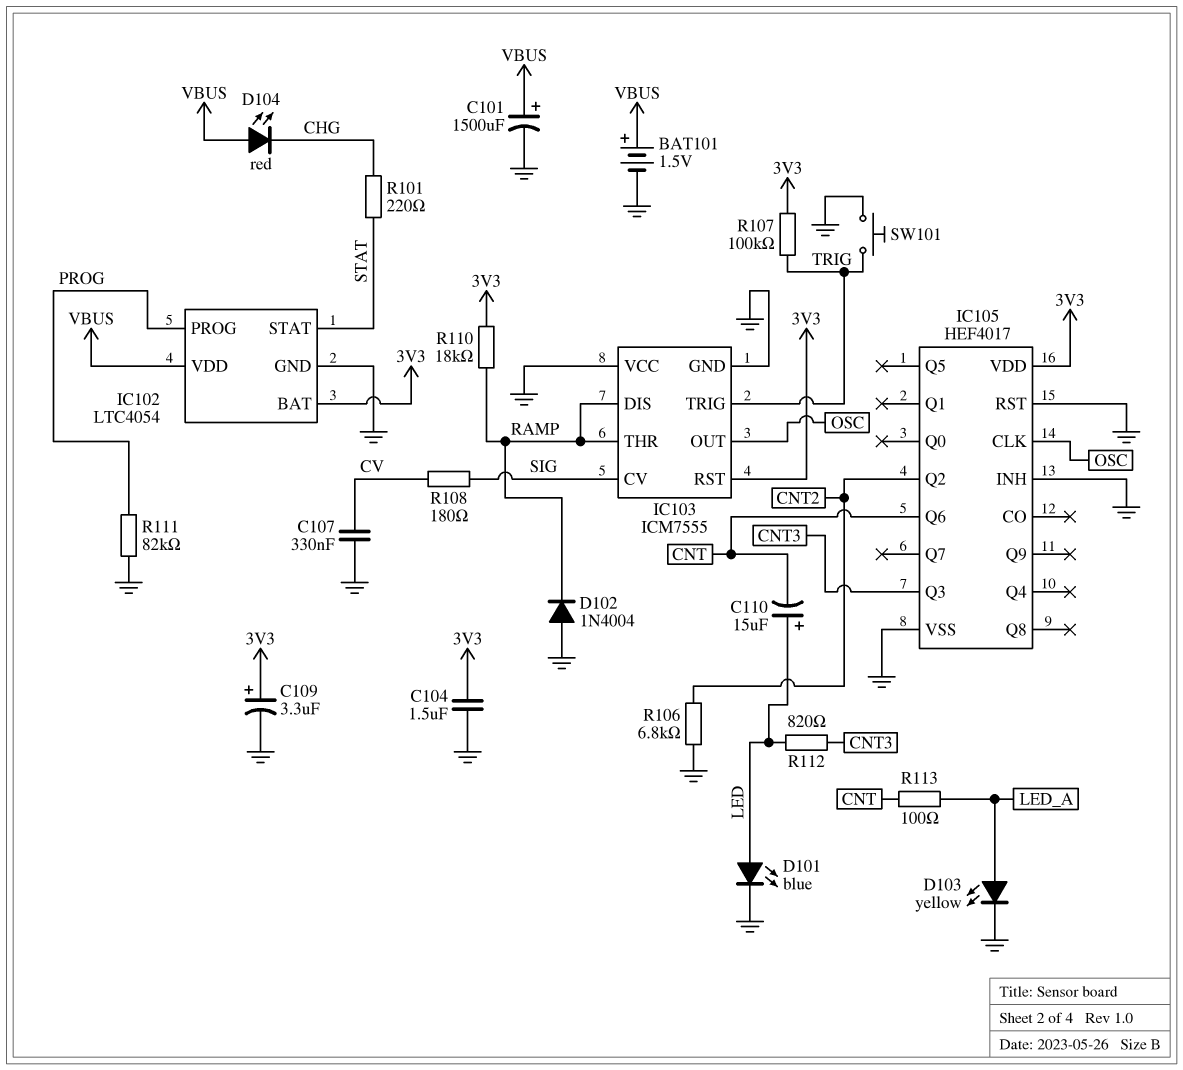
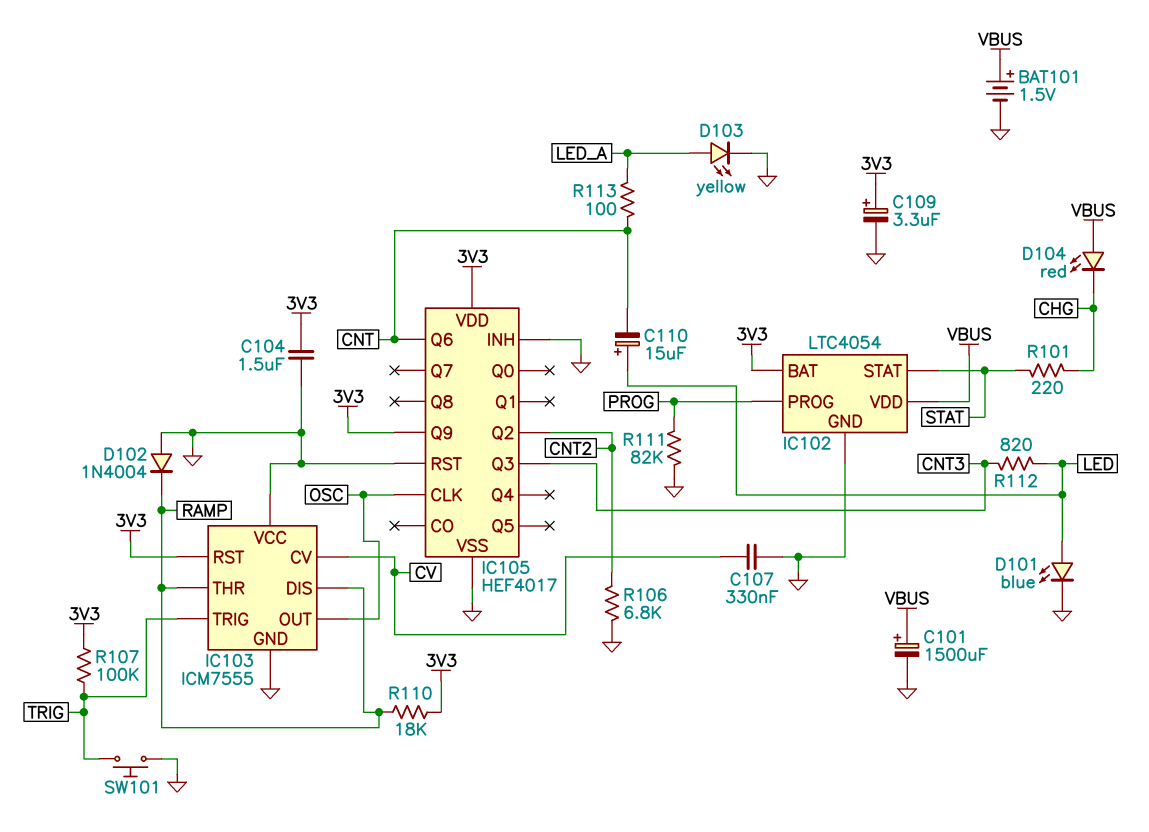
IC103 pin CV: SIG -> CV
IC105 pin Q9: none -> 3V3
R108: 180 (CV, SIG) -> none

